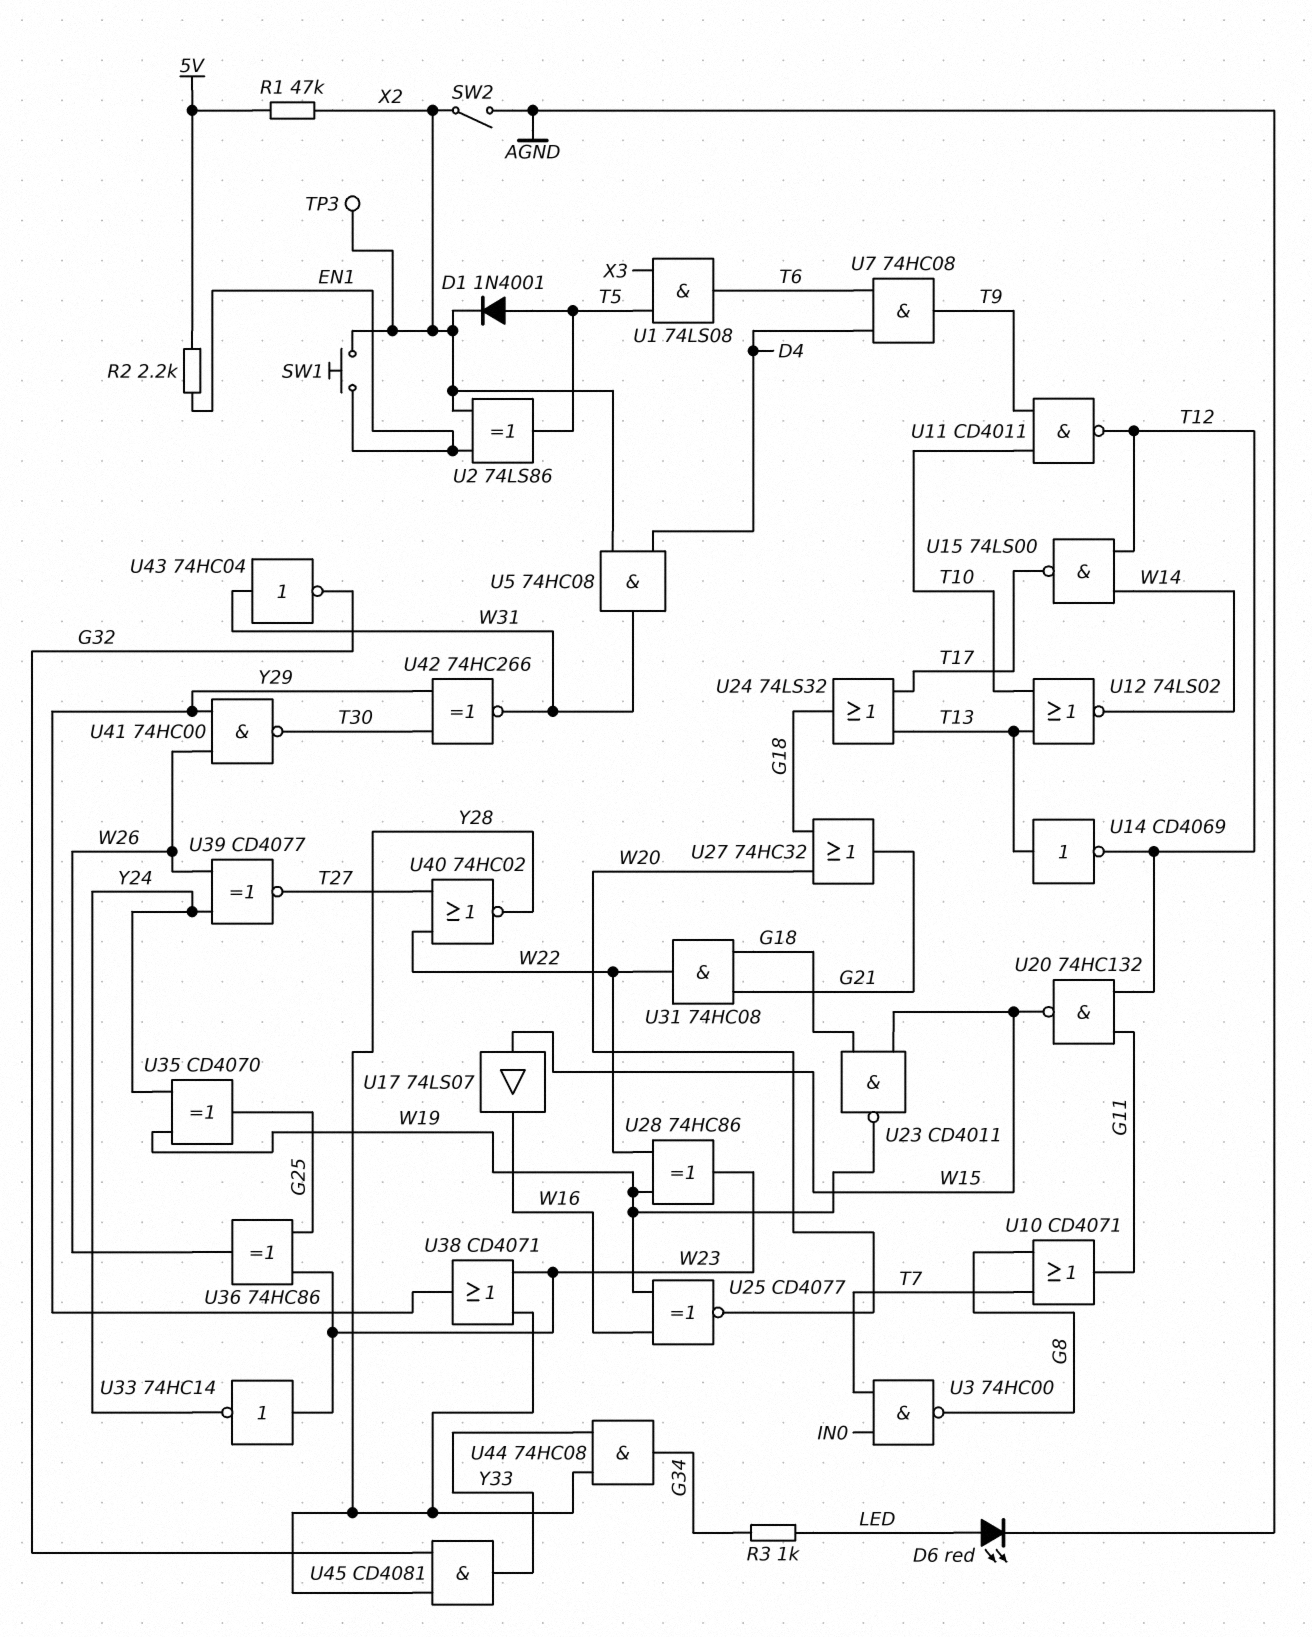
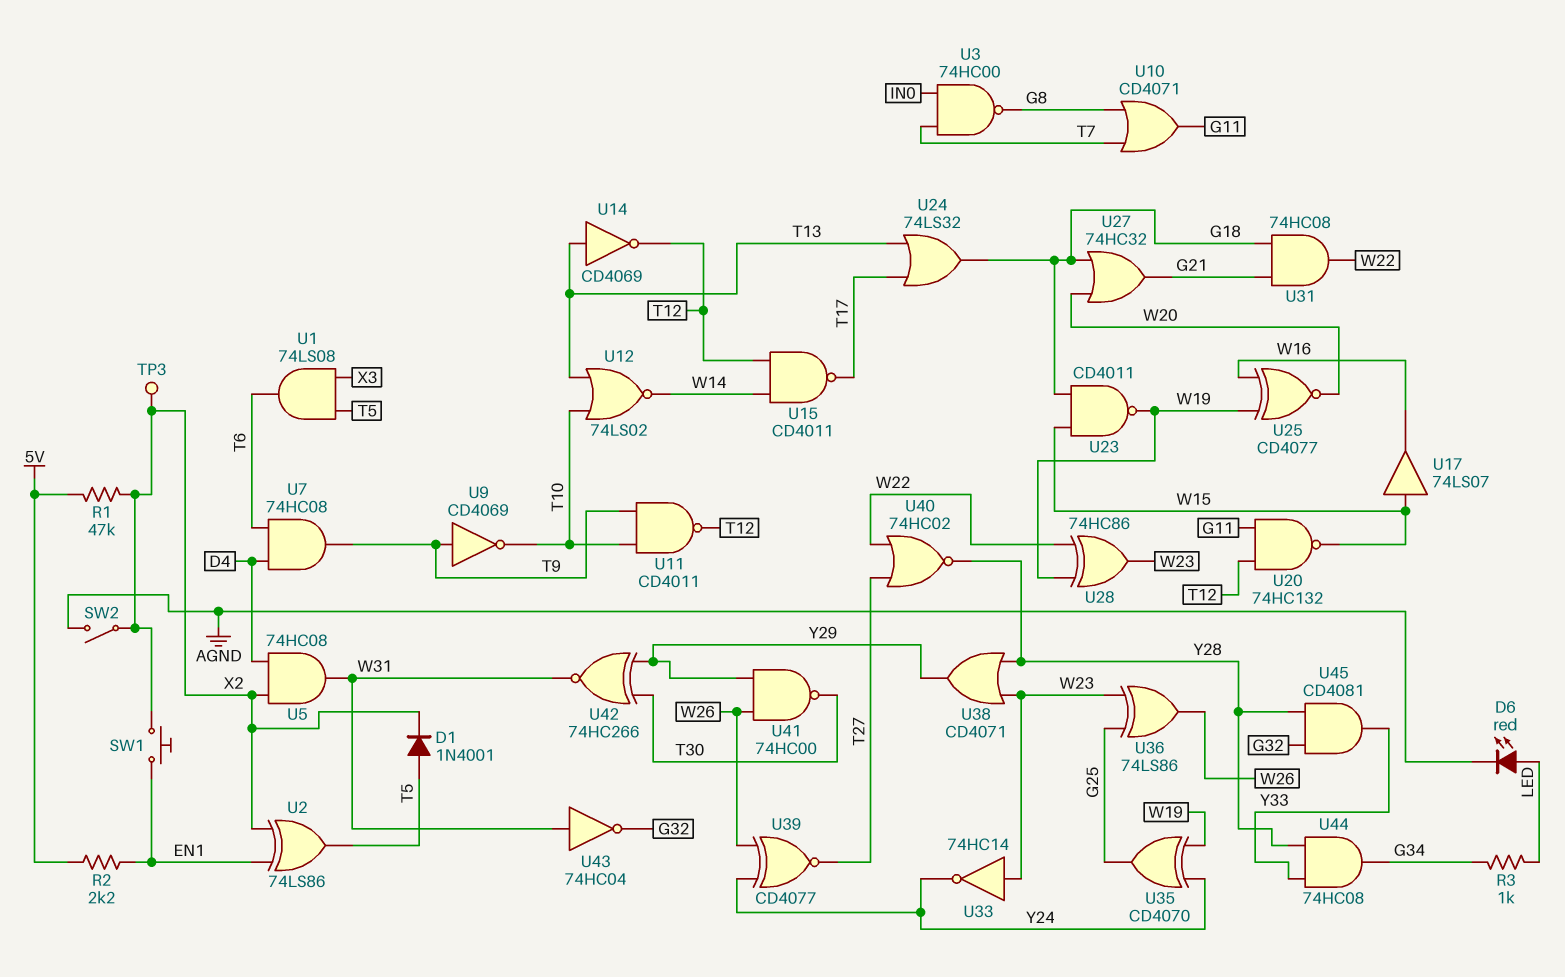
U9: none -> NOT CD4069 (in T9, out T10)
U15: NAND 74LS00 (in T12, in W14, out T17) -> NAND CD4011 (in T12, in W14, out T17)
U36: XOR 74HC86 (in G25, in W23, out W26) -> XOR 74LS86 (in G25, in W23, out W26)

